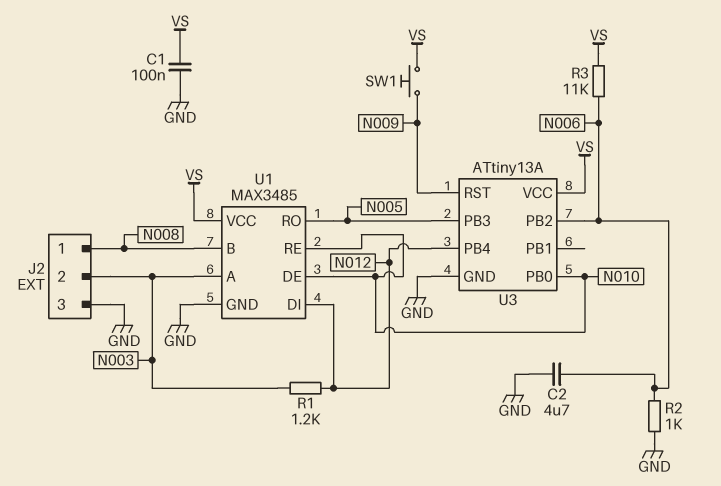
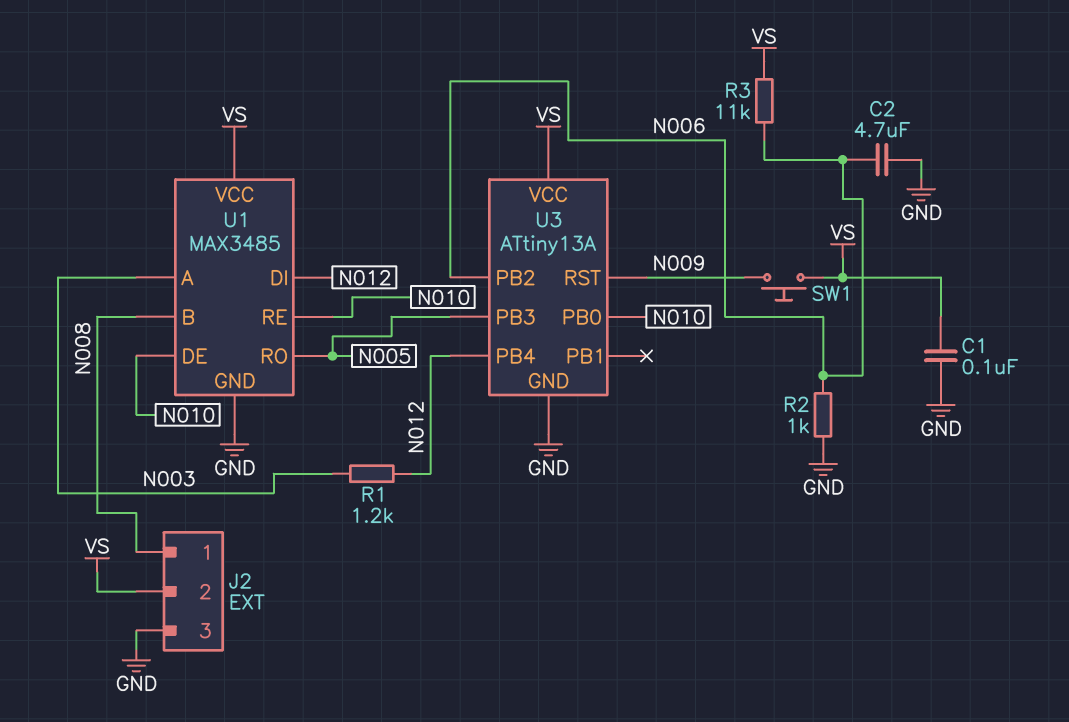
J2 pin 2: N003 -> VS

